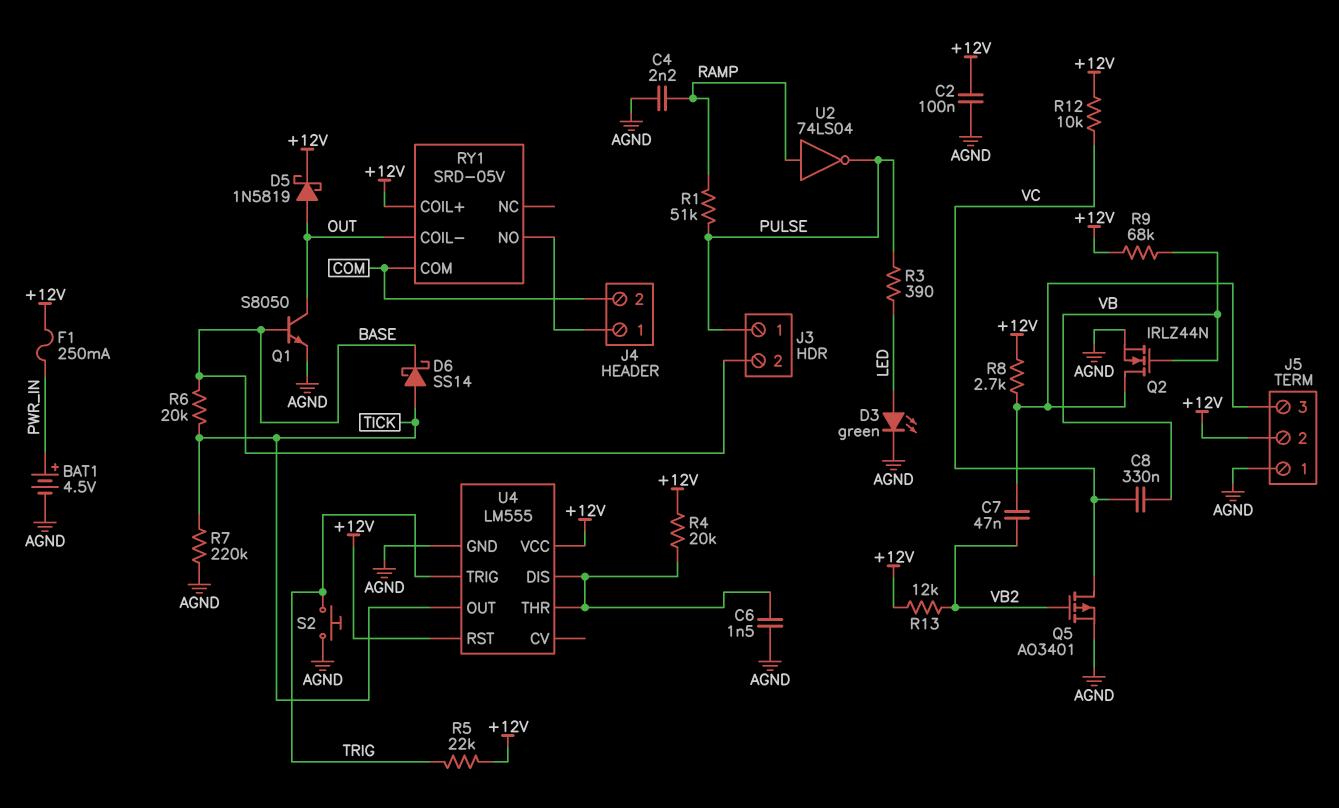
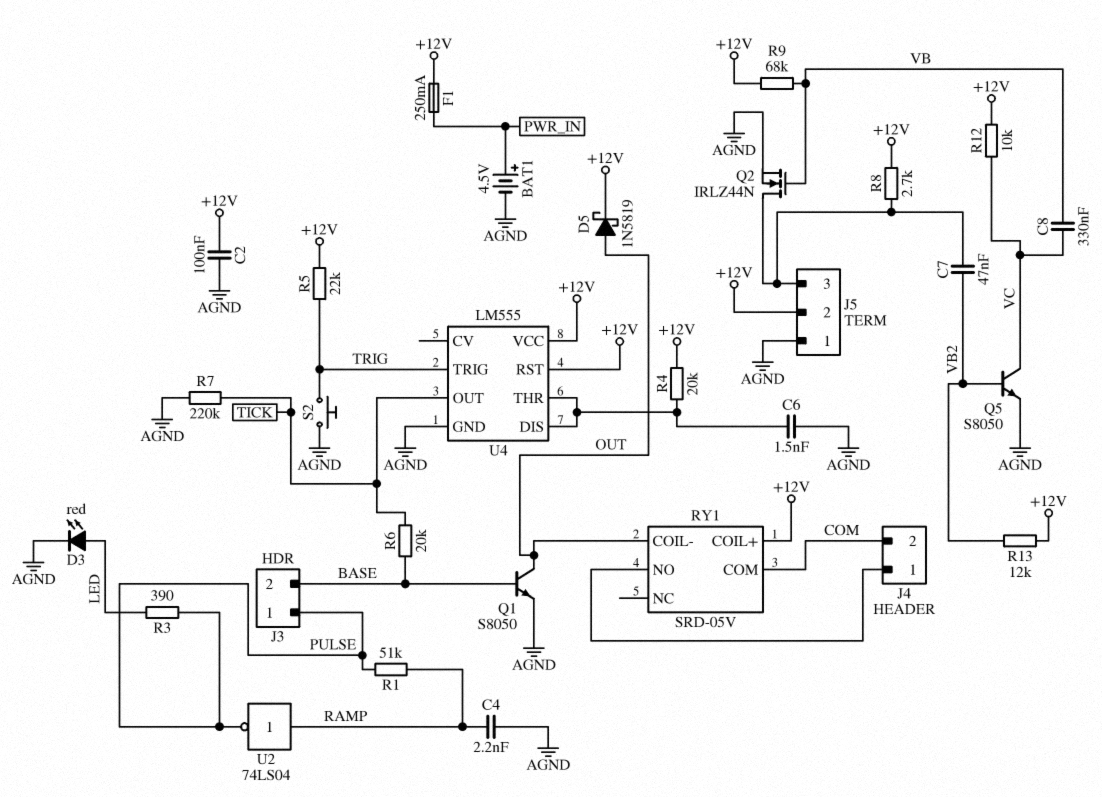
D3: LED green (A LED, K AGND) -> LED red (A LED, K AGND)
D6: schottky SS14 (A TICK, K BASE) -> none
Q5: PMOS AO3401 (G VB2, D VC, S AGND) -> NPN S8050 (B VB2, C VC, E AGND)

